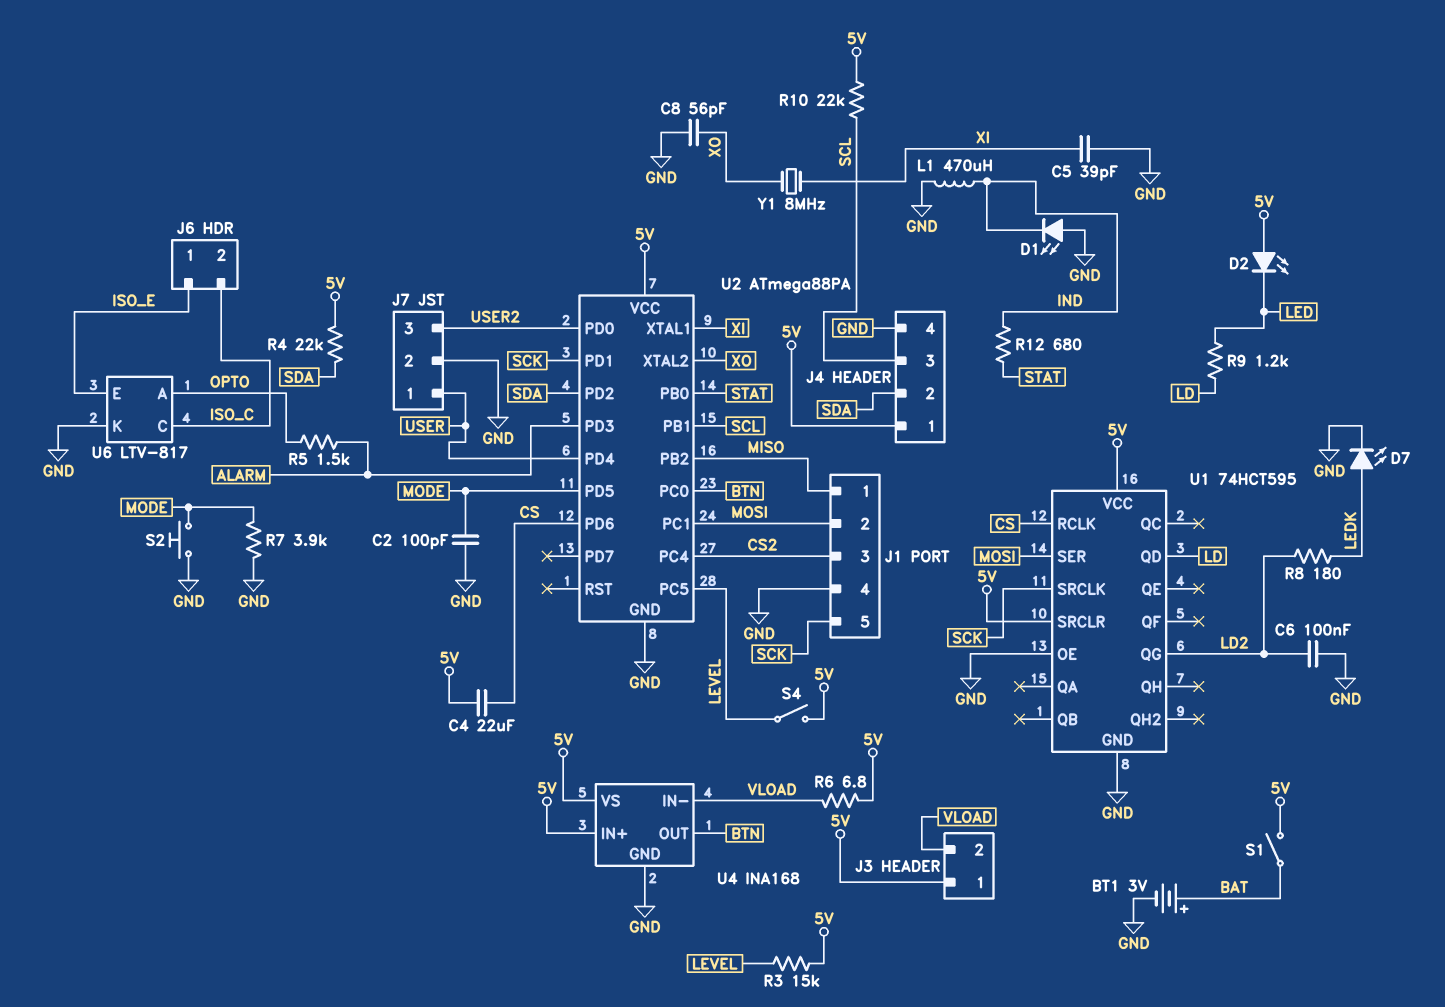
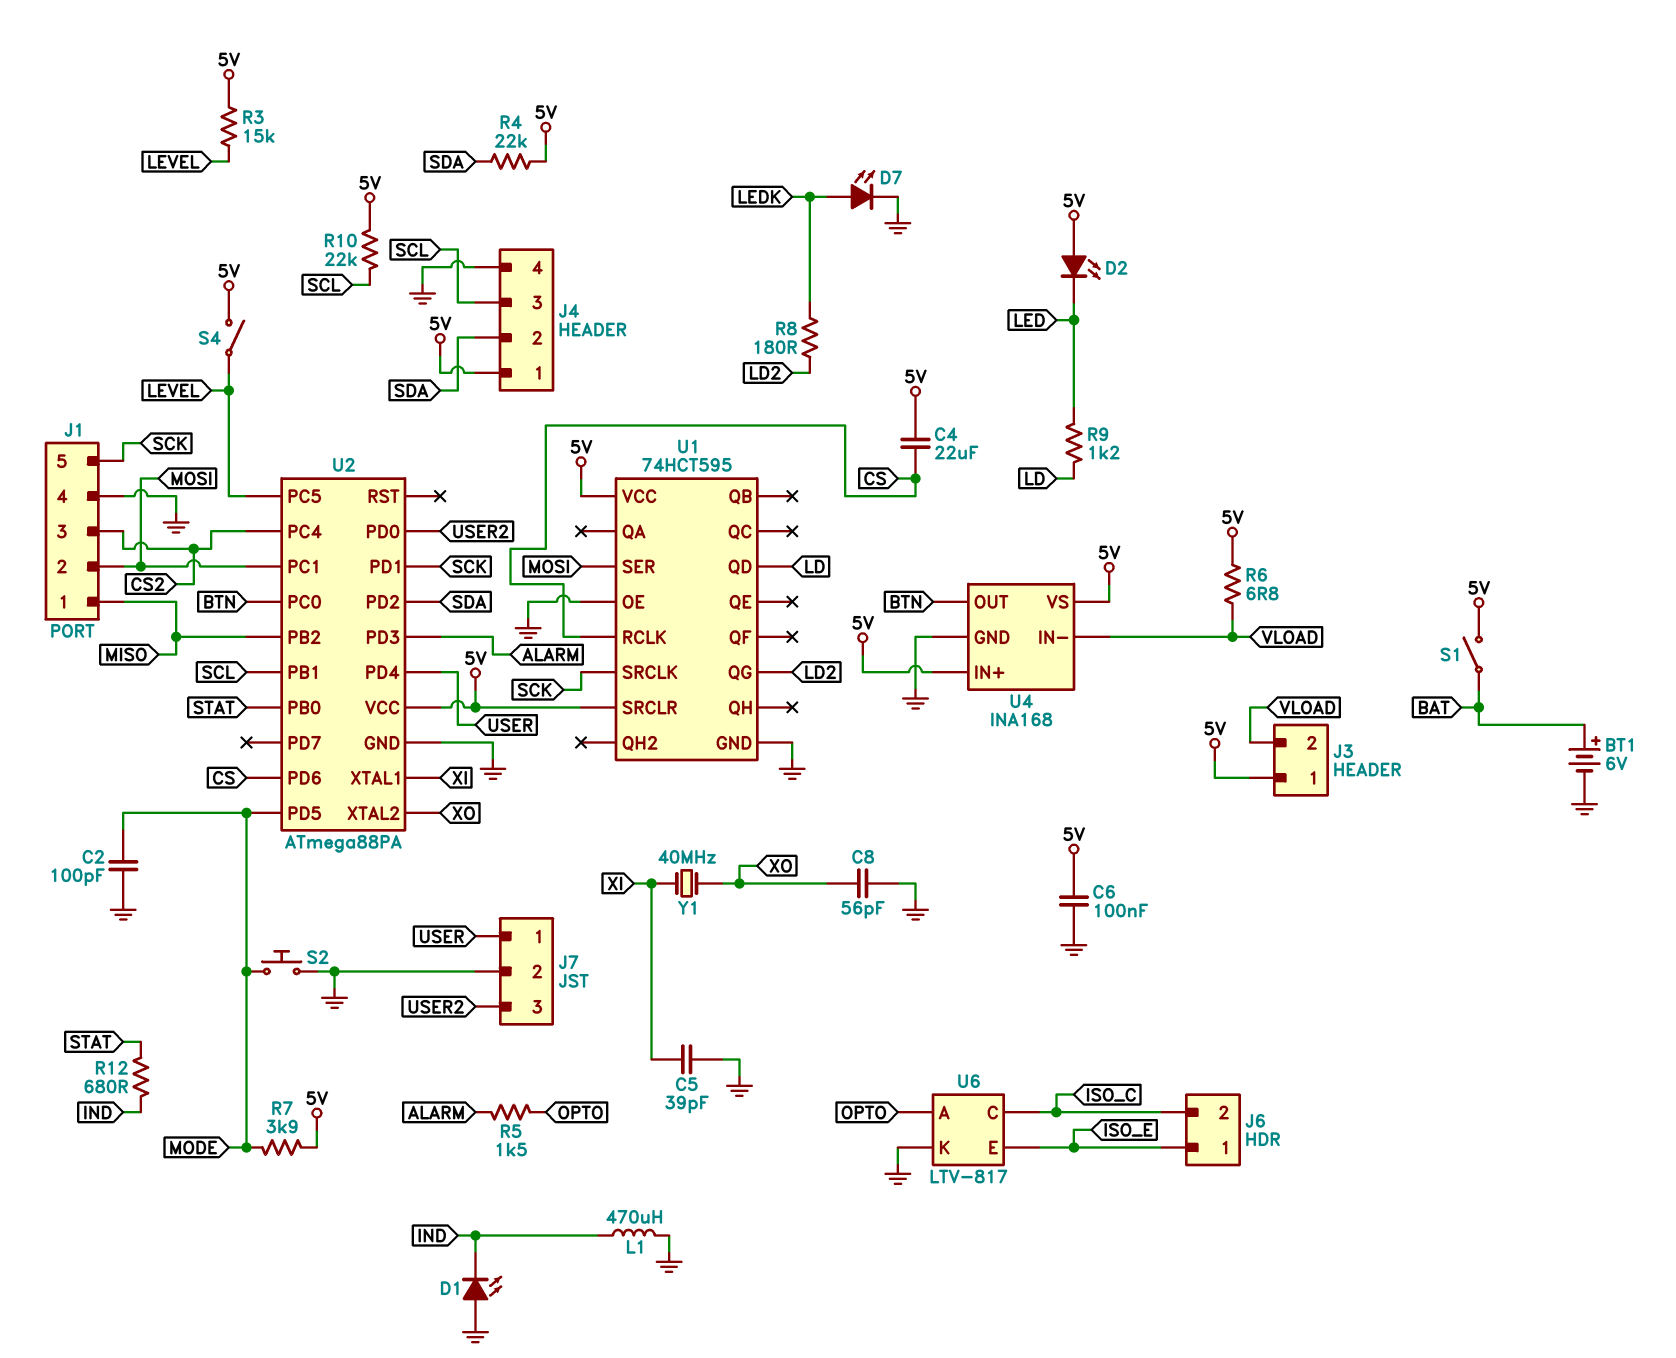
BT1: 3V (plus BAT, minus GND) -> 6V (plus BAT, minus GND)
C6: 100nF (GND, LD2) -> 100nF (5V, GND)
R7: 3.9k (GND, MODE) -> 3.9k (5V, MODE)
Y1: 8MHz (XI, XO) -> 40MHz (XI, XO)

